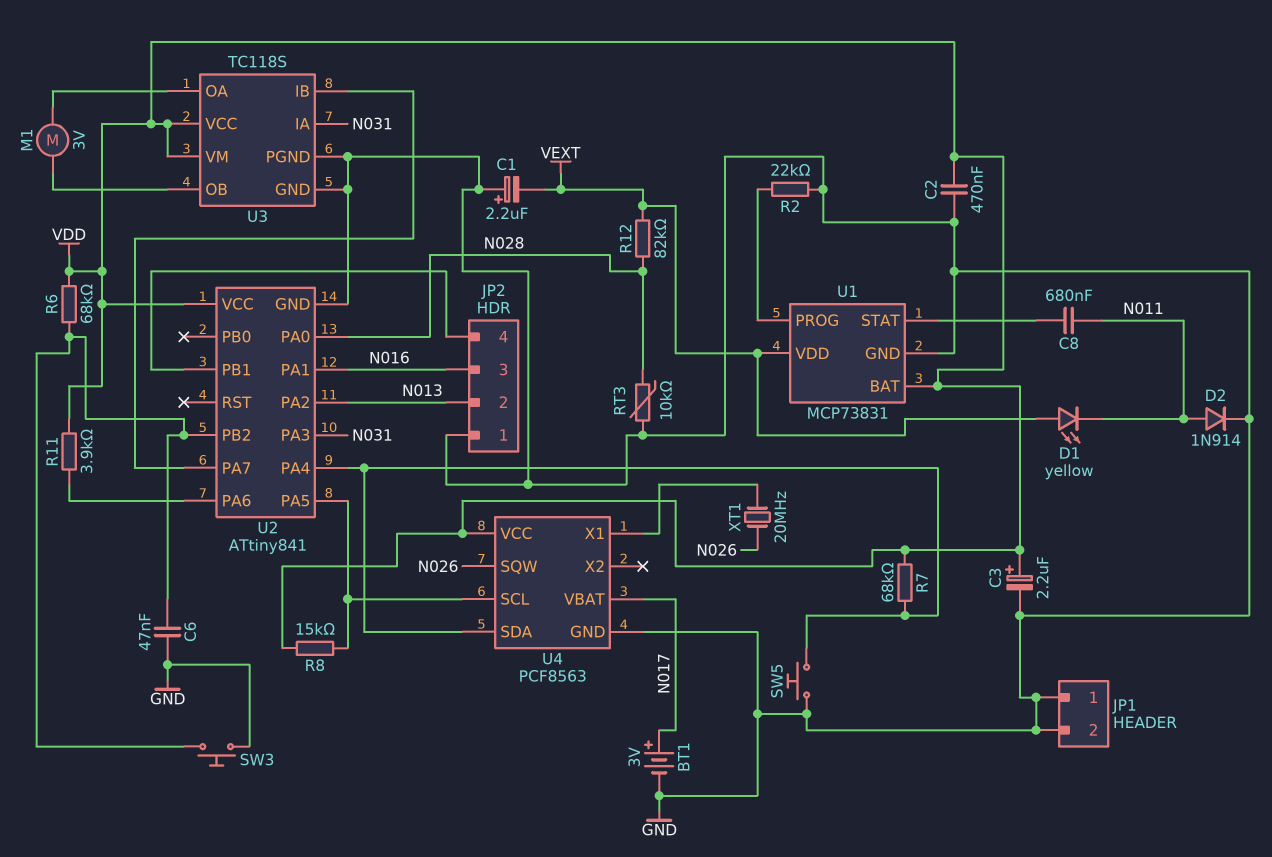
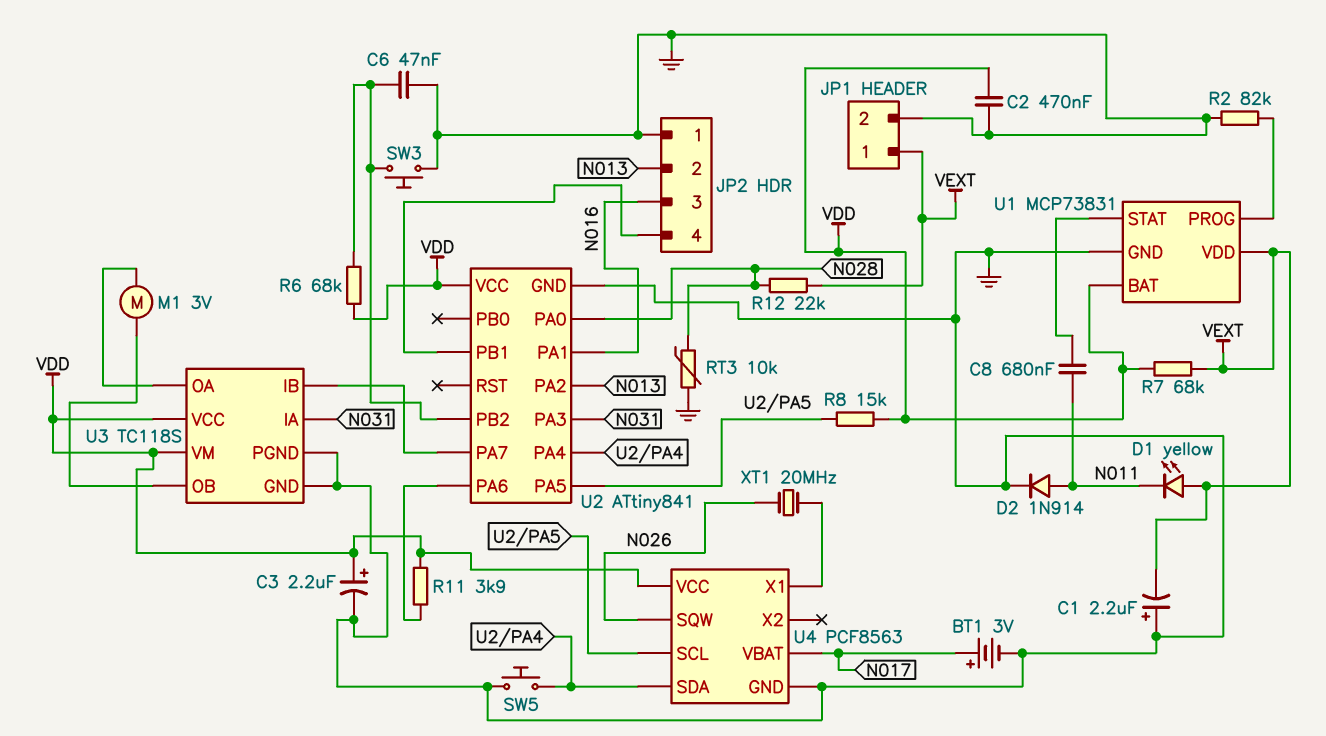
JP1 pin 1: GND -> VEXT
R2: 22k (GND, U1/PROG) -> 82k (GND, U1/PROG)
R7: 68k (U2/PA4, VDD) -> 68k (VDD, VEXT)
R12: 82k (N028, VEXT) -> 22k (N028, VEXT)

